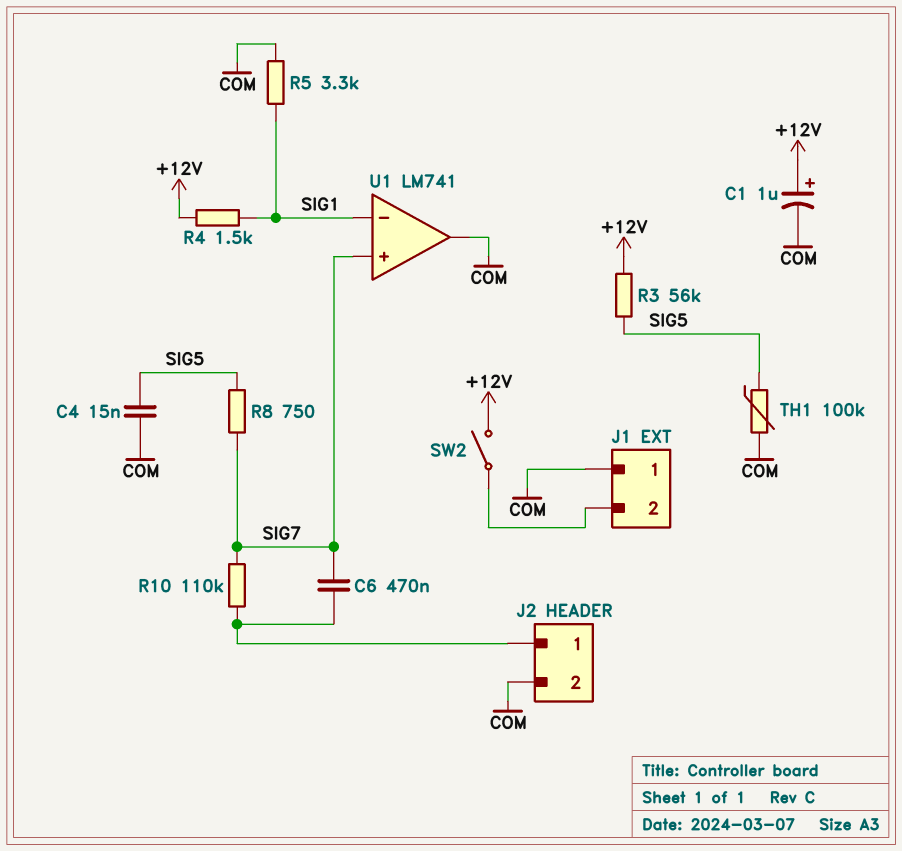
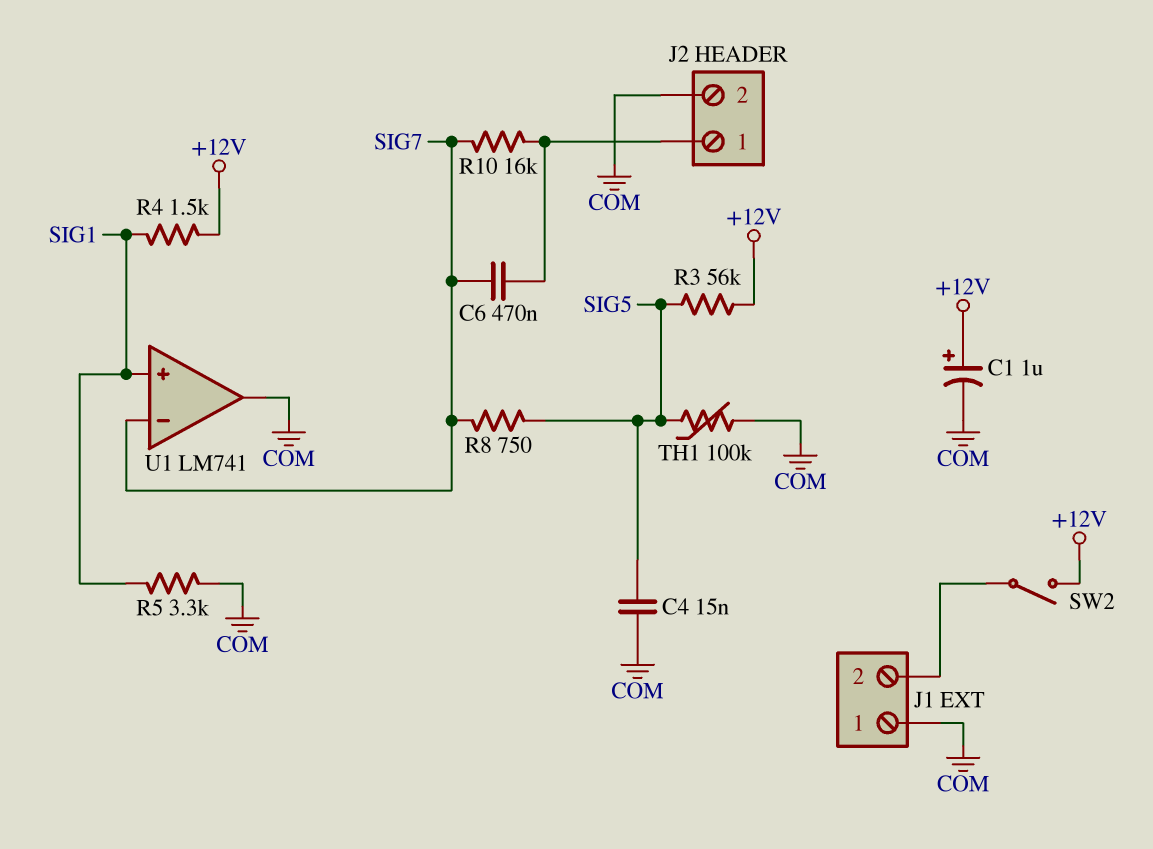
R10: 110k (J2/1, SIG7) -> 16k (J2/1, SIG7)
U1 pin in+: SIG7 -> SIG1
U1 pin in-: SIG1 -> SIG7

